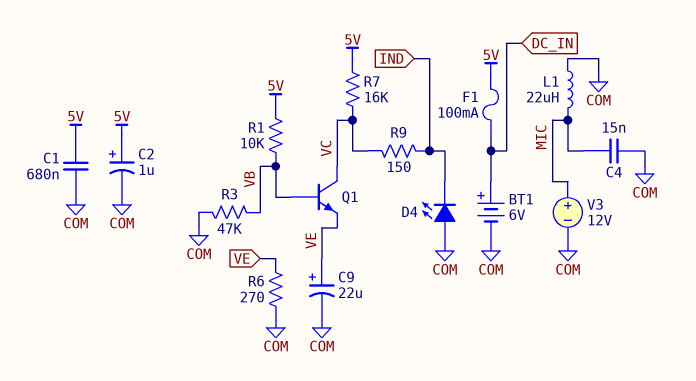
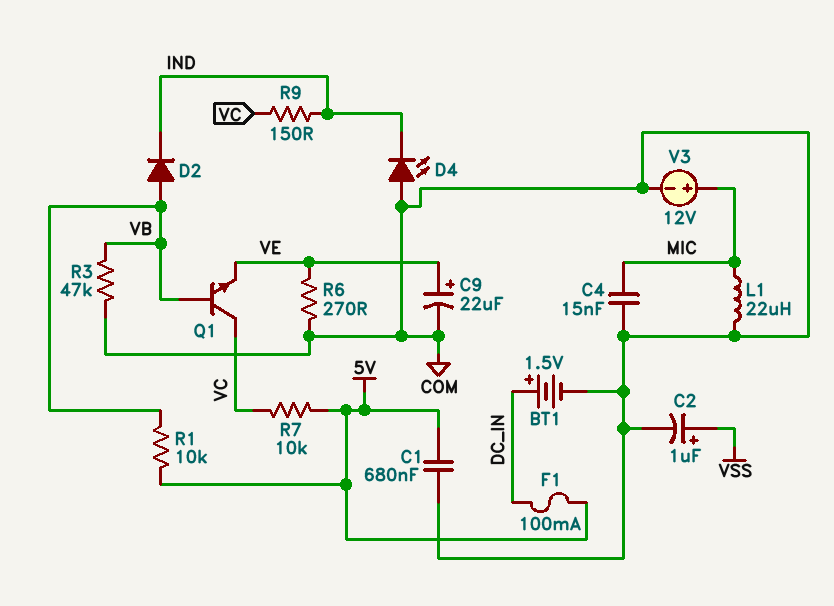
BT1: 6V (plus DC_IN, minus COM) -> 1.5V (plus DC_IN, minus COM)
C2: 1uF (plus 5V, minus COM) -> 1uF (plus VSS, minus COM)
D2: none -> diode (A VB, K IND)
R7: 16k (5V, VC) -> 10k (5V, VC)

